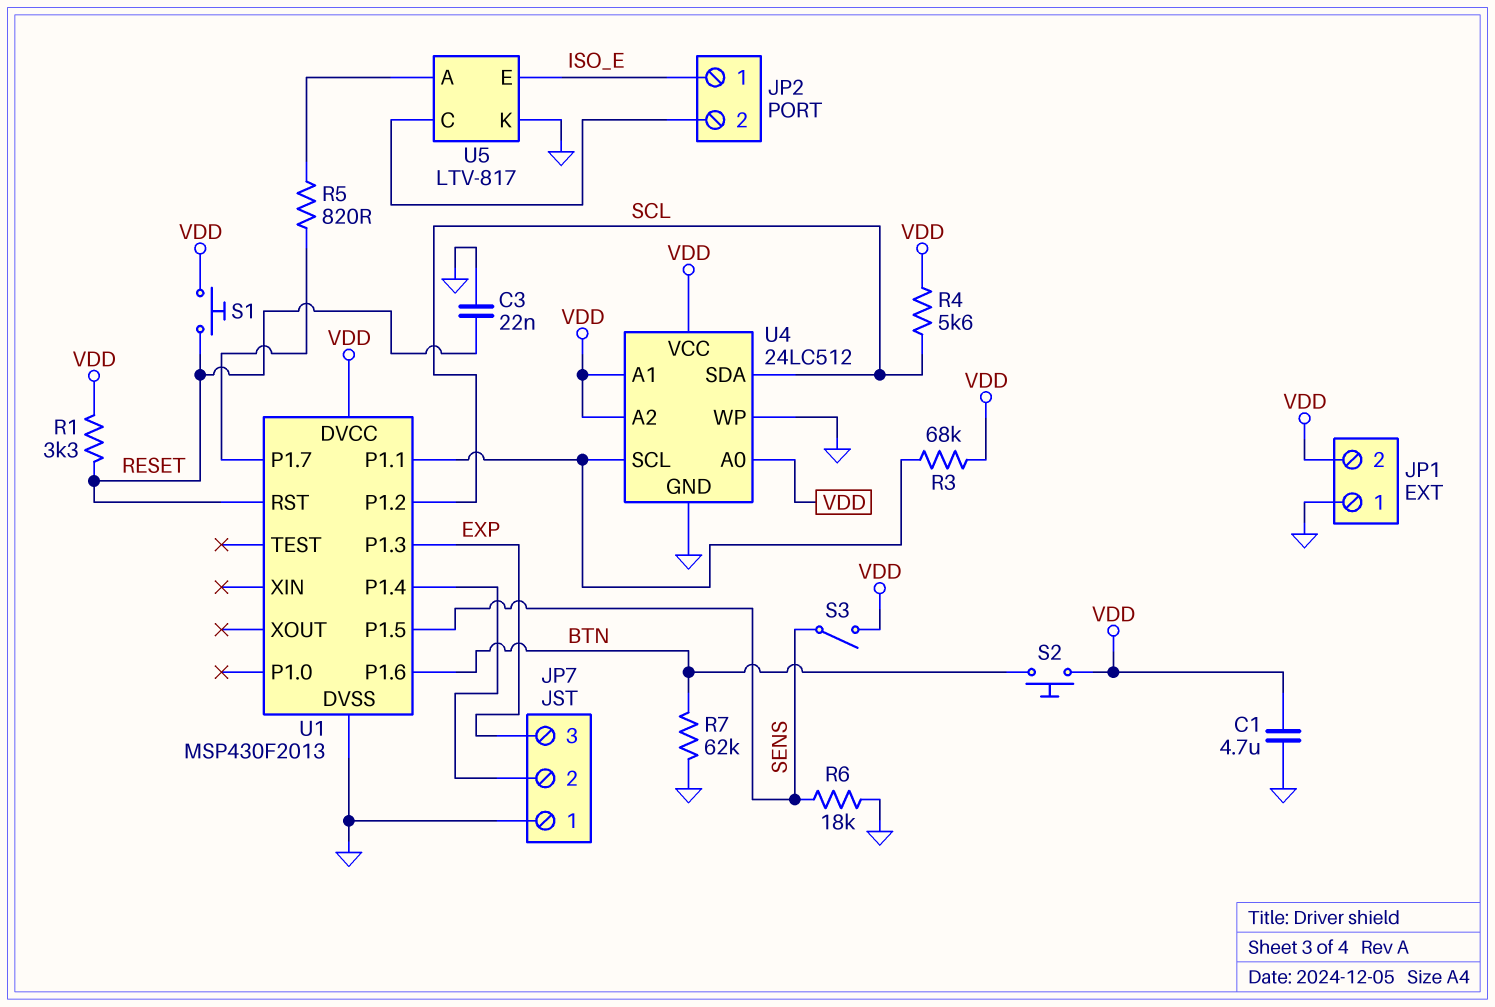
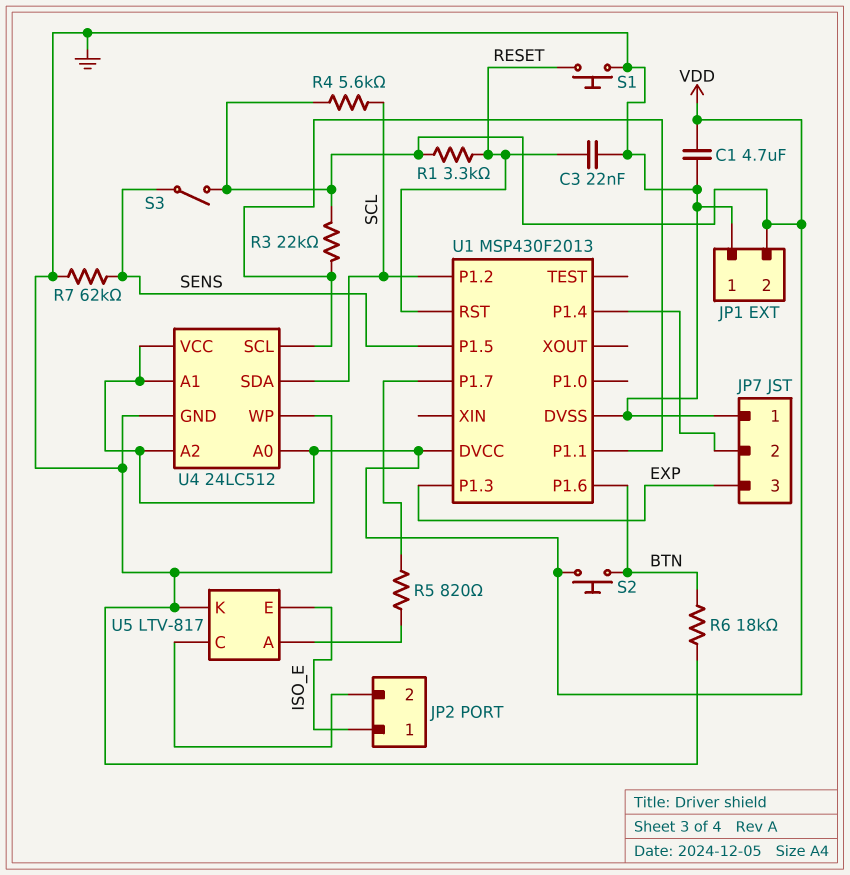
R3: 68k (U1/P1.1, VDD) -> 22k (U1/P1.1, VDD)
R6: 18k (GND, SENS) -> 18k (BTN, GND)
R7: 62k (BTN, GND) -> 62k (GND, SENS)
S1: button (RESET, VDD) -> button (GND, RESET)

